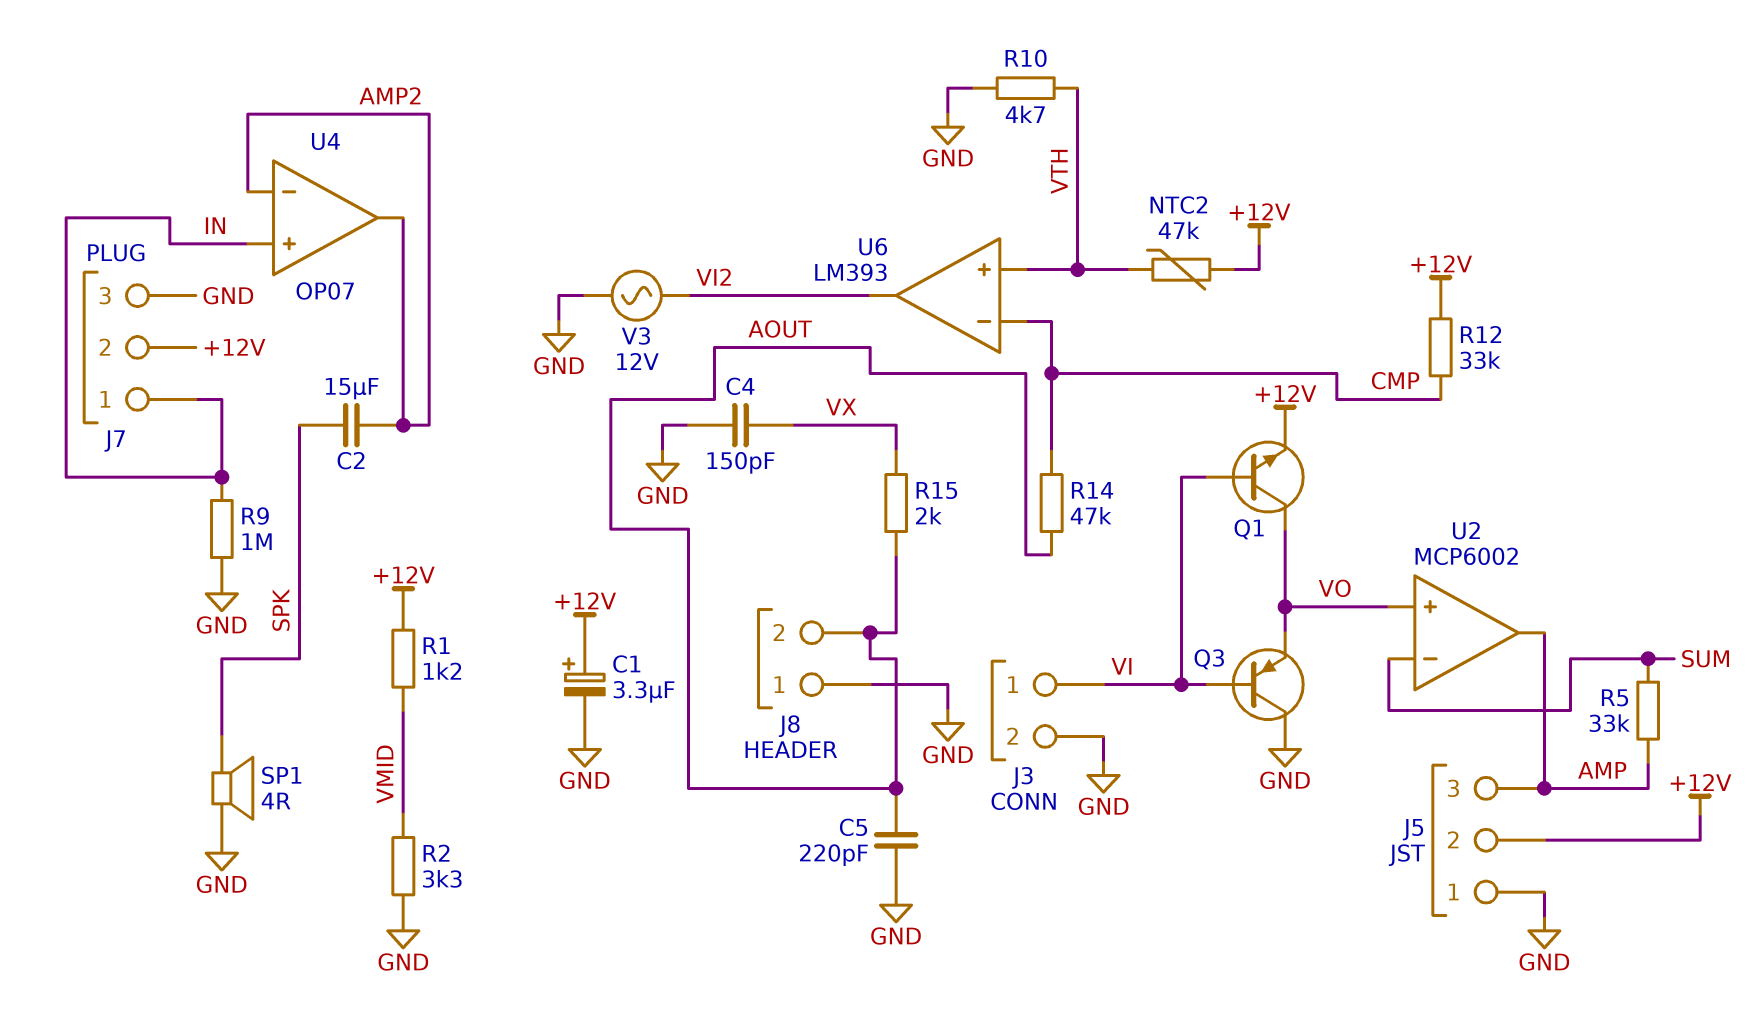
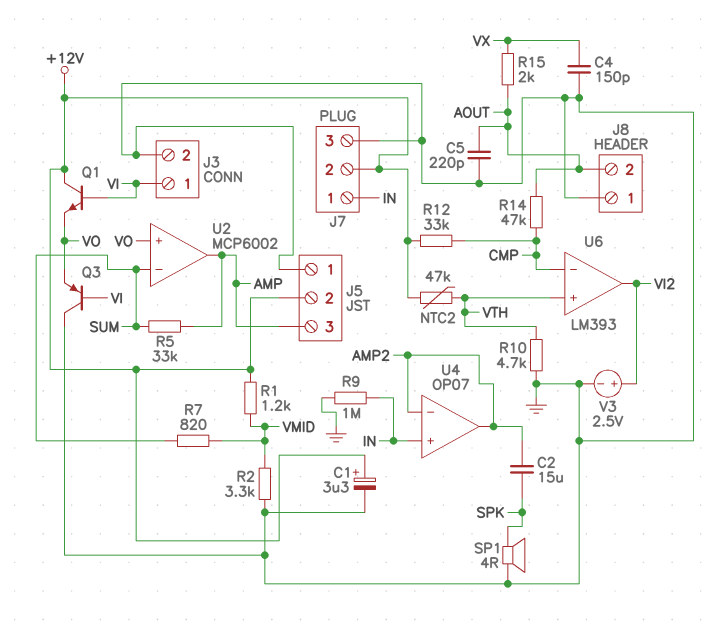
Q1: NPN (B VI, C VO, E +12V) -> NPN (B VI, C +12V, E VO)
R7: none -> 820 (SUM, VMID)
V3: AC 12V (GND, VI2) -> 2.5V (plus VI2, minus GND)

